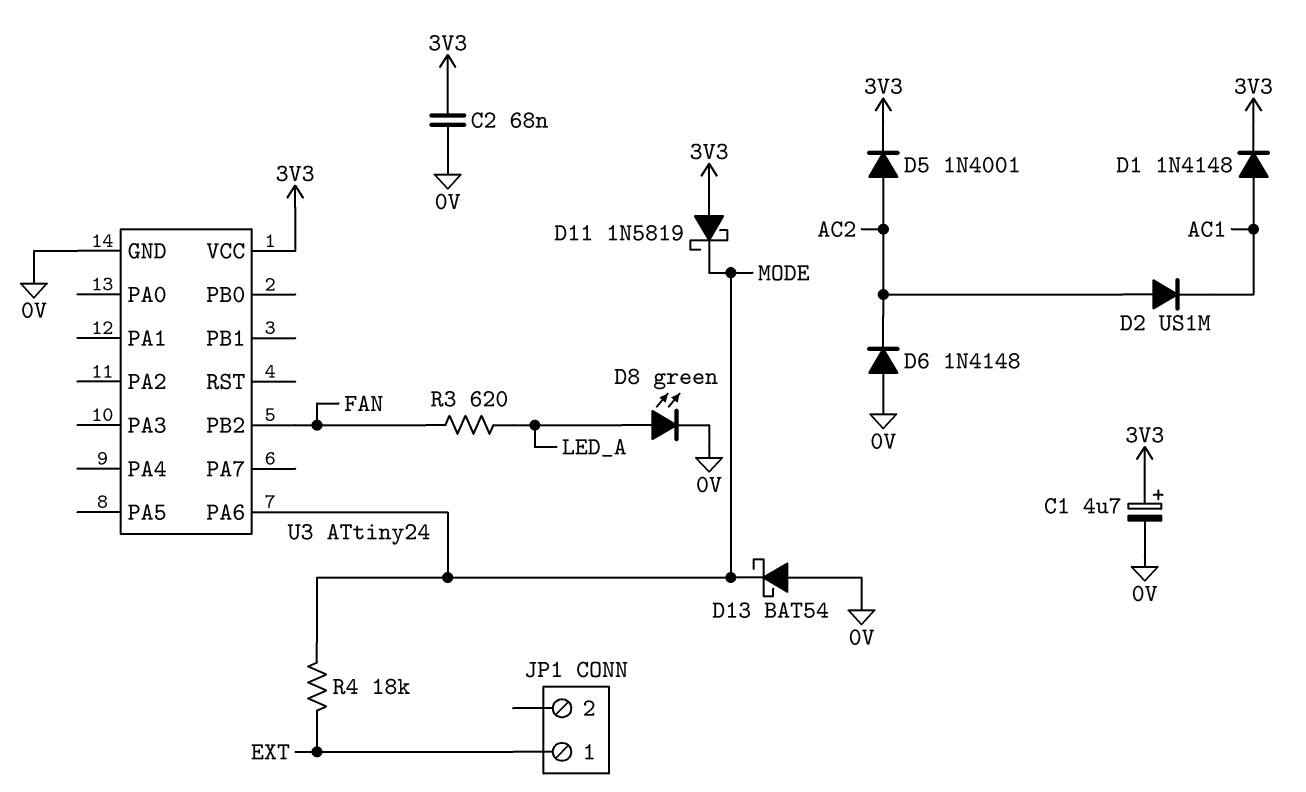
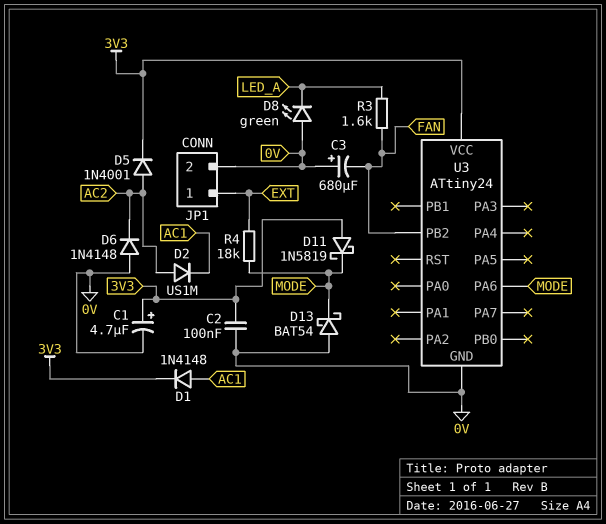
C2: 68nF (0V, 3V3) -> 100nF (0V, 3V3)
C3: none -> 680uF (plus 0V, minus FAN)
D8: LED green (A LED_A, K 0V) -> LED green (A 0V, K LED_A)
JP1 pin 2: none -> 0V
R3: 620 (FAN, LED_A) -> 1.6k (FAN, LED_A)

